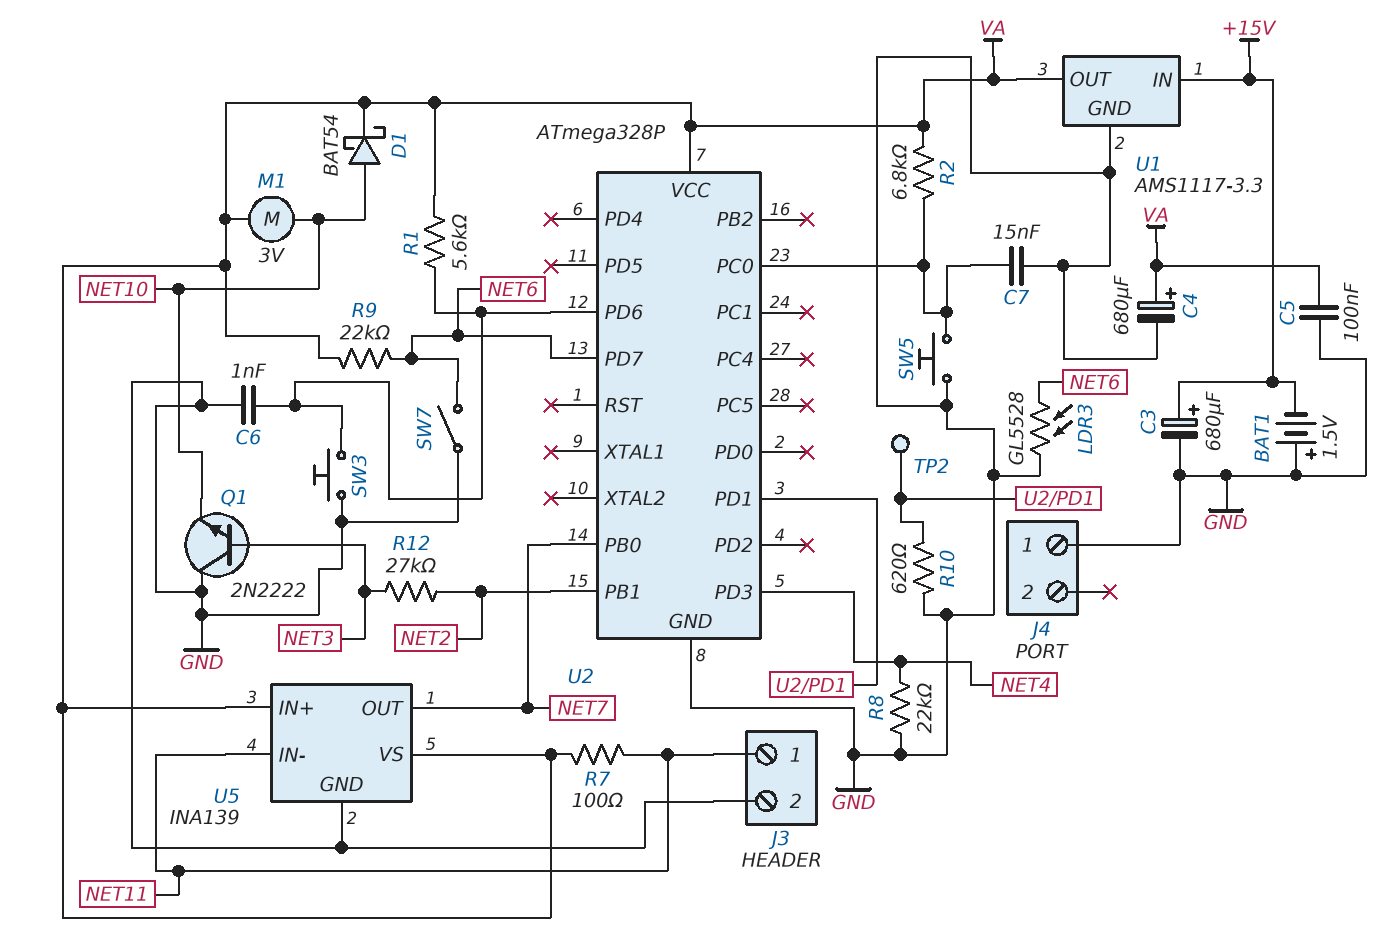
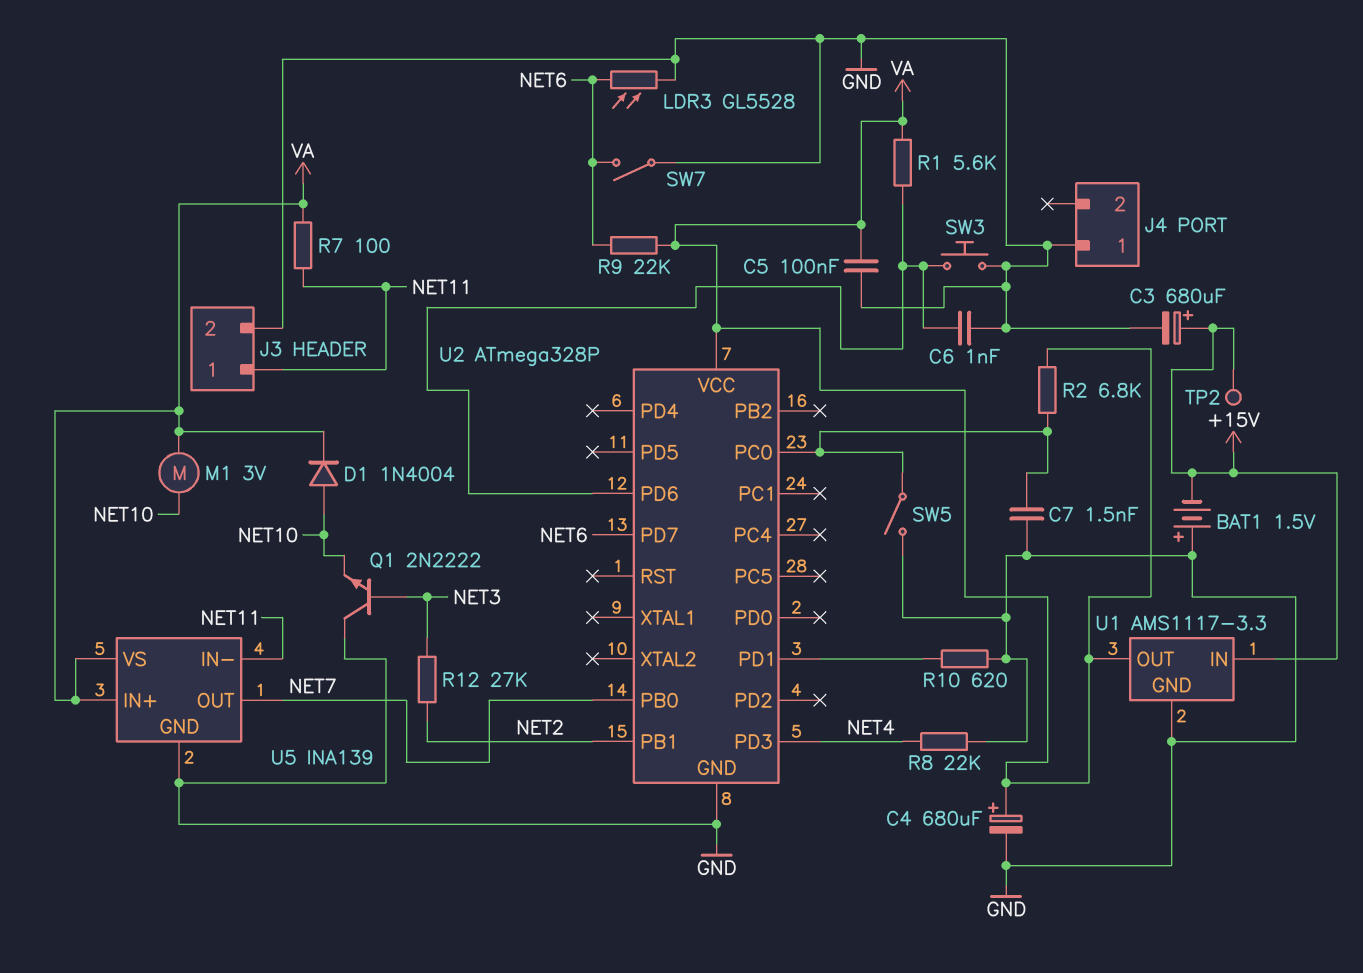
C7: 15nF (GND, U2/PC0) -> 1.5nF (GND, U2/PC0)
D1: schottky BAT54 (A NET10, K VA) -> diode 1N4004 (A NET10, K VA)
SW5: button (GND, U2/PC0) -> switch (GND, U2/PC0)
TP2: test point (U2/PD1) -> test point (+15V)

